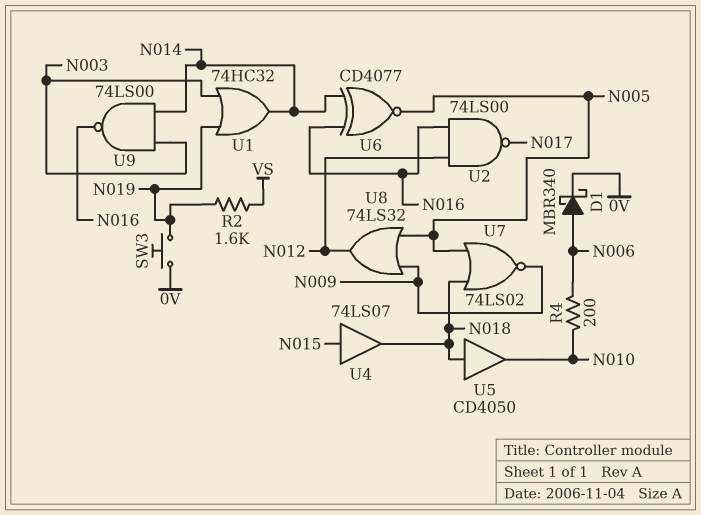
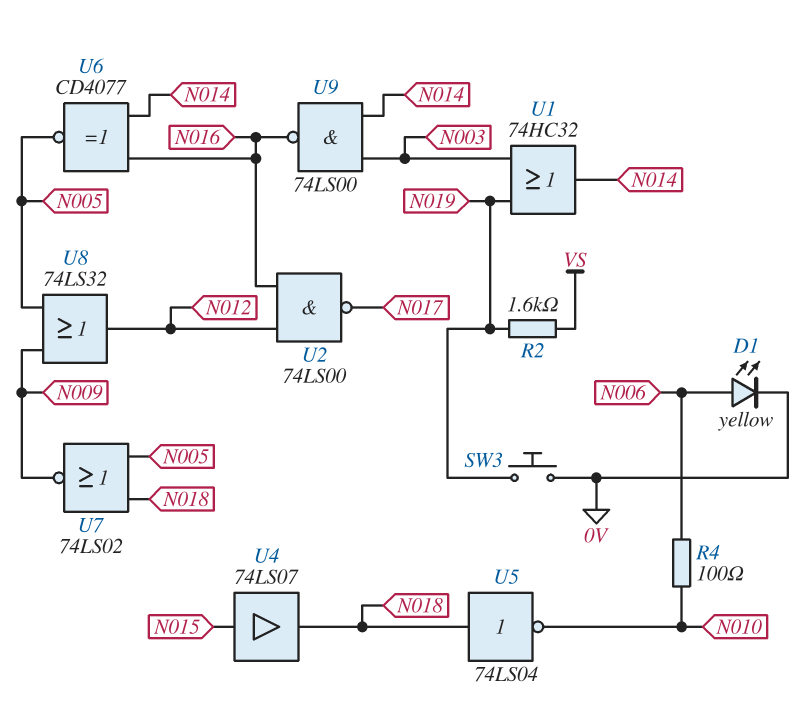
D1: schottky MBR340 (A N006, K 0V) -> LED yellow (A N006, K 0V)
R4: 200 (N006, N010) -> 100 (N006, N010)
U5: buffer CD4050 (in N018, out N010) -> NOT 74LS04 (in N018, out N010)

